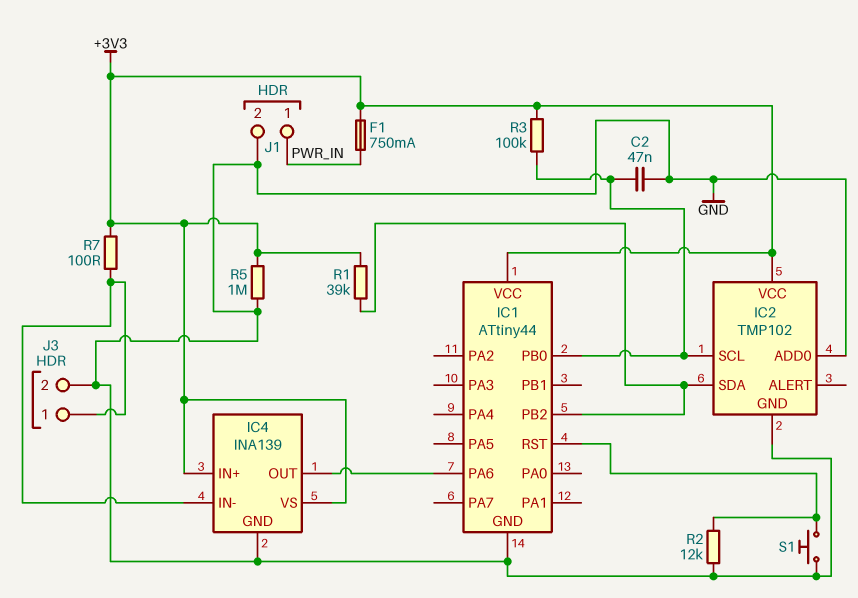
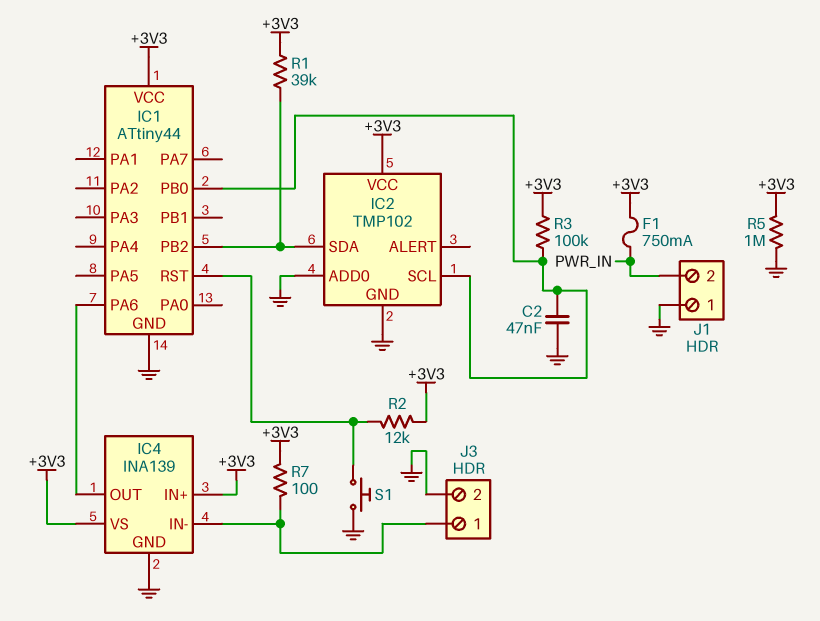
J1 pin 1: PWR_IN -> GND
J1 pin 2: GND -> PWR_IN
R2: 12k (GND, IC1/RST) -> 12k (+3V3, IC1/RST)

